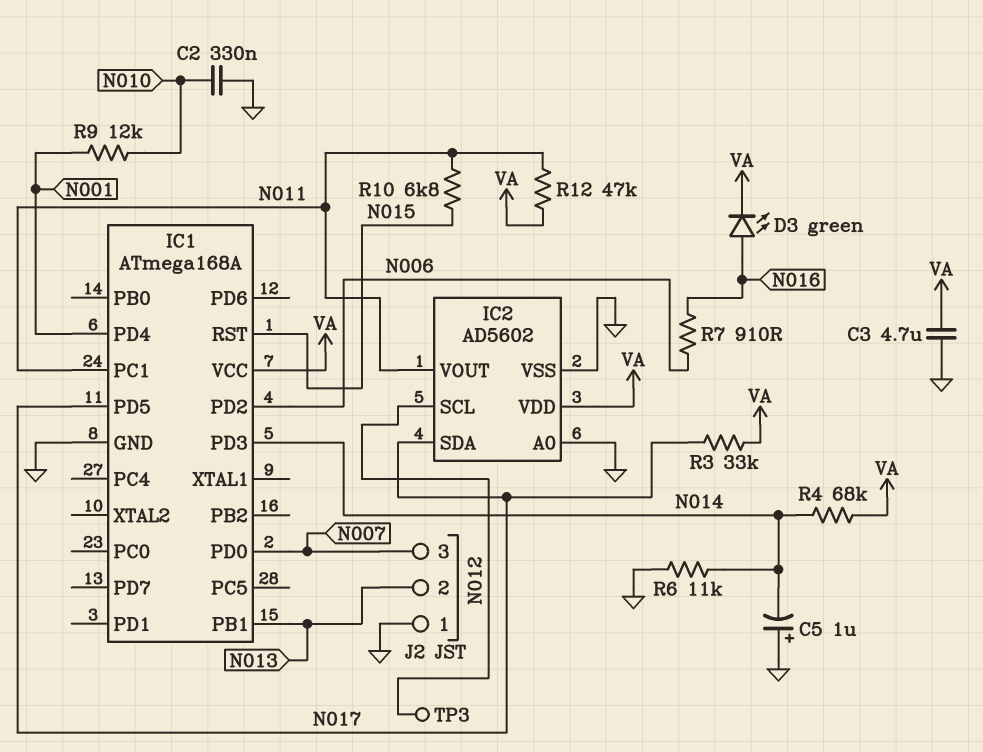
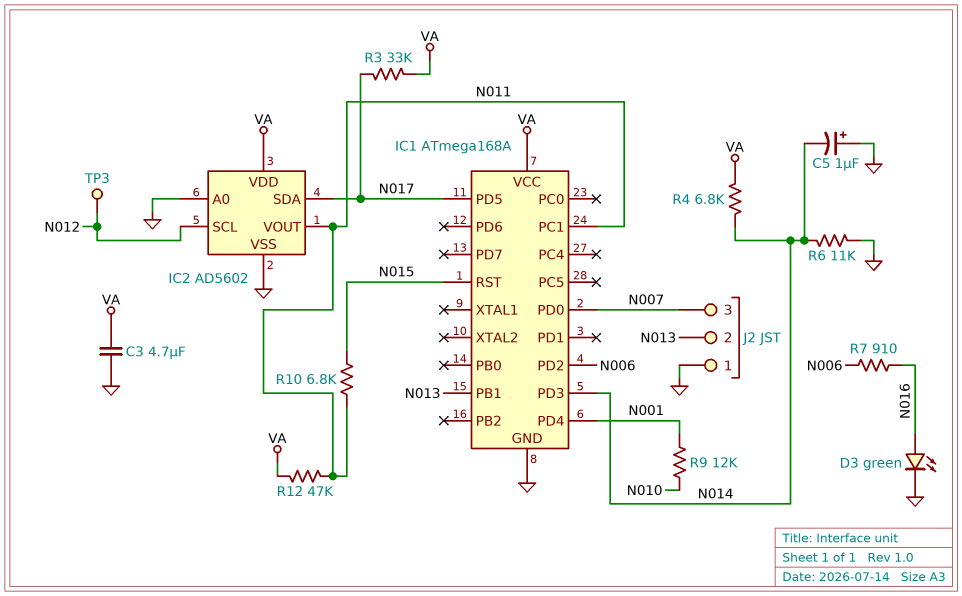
C2: 330nF (GND, N010) -> none
D3: LED green (A N016, K VA) -> LED green (A N016, K GND)
R4: 68k (N014, VA) -> 6.8k (N014, VA)

